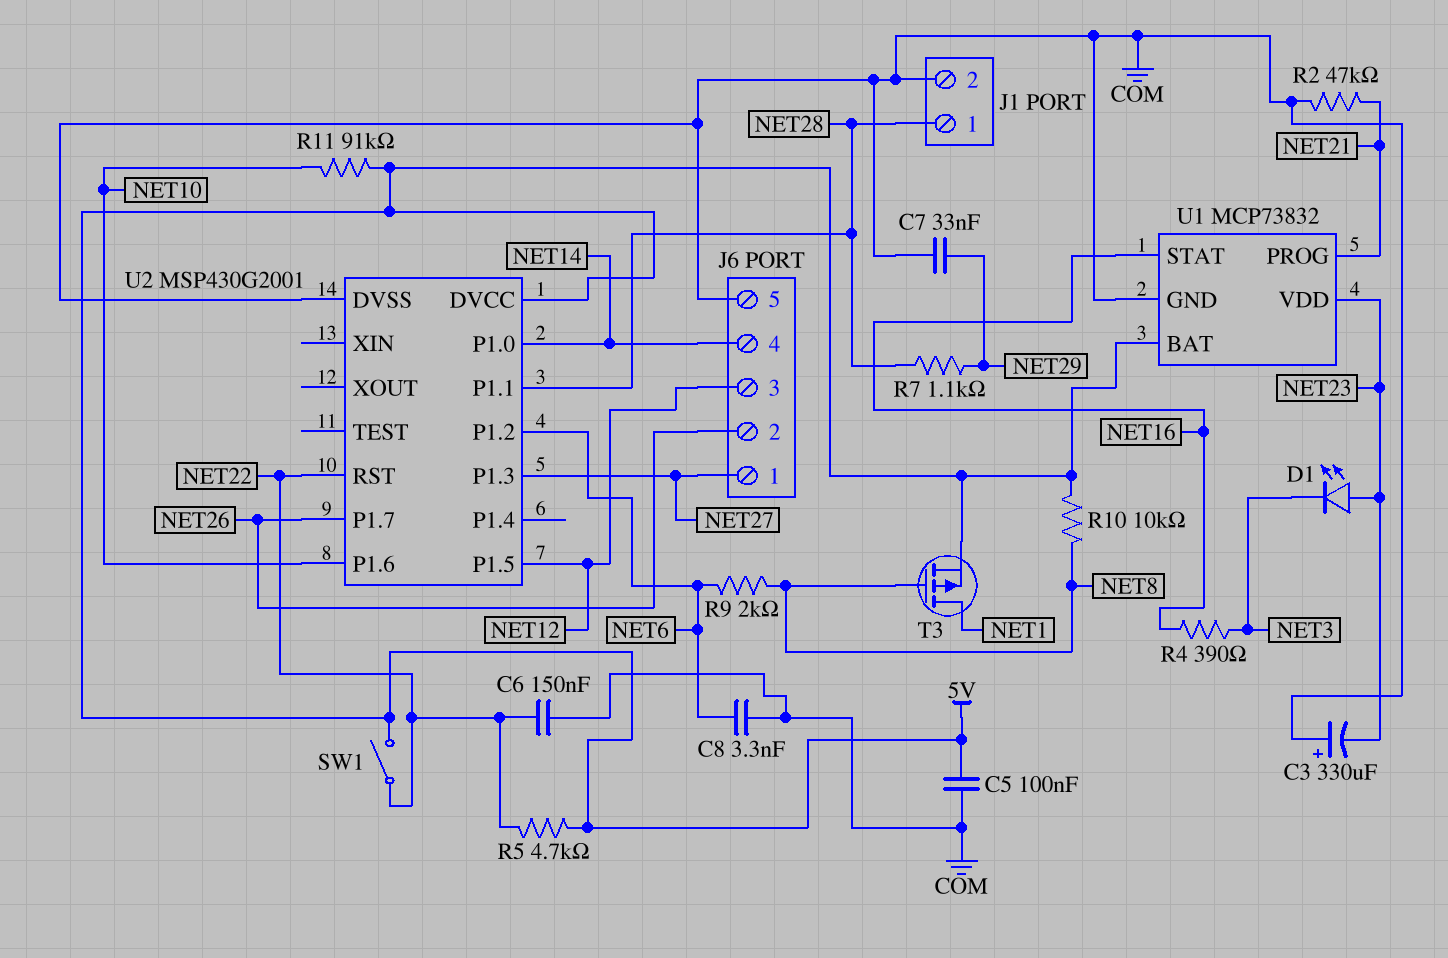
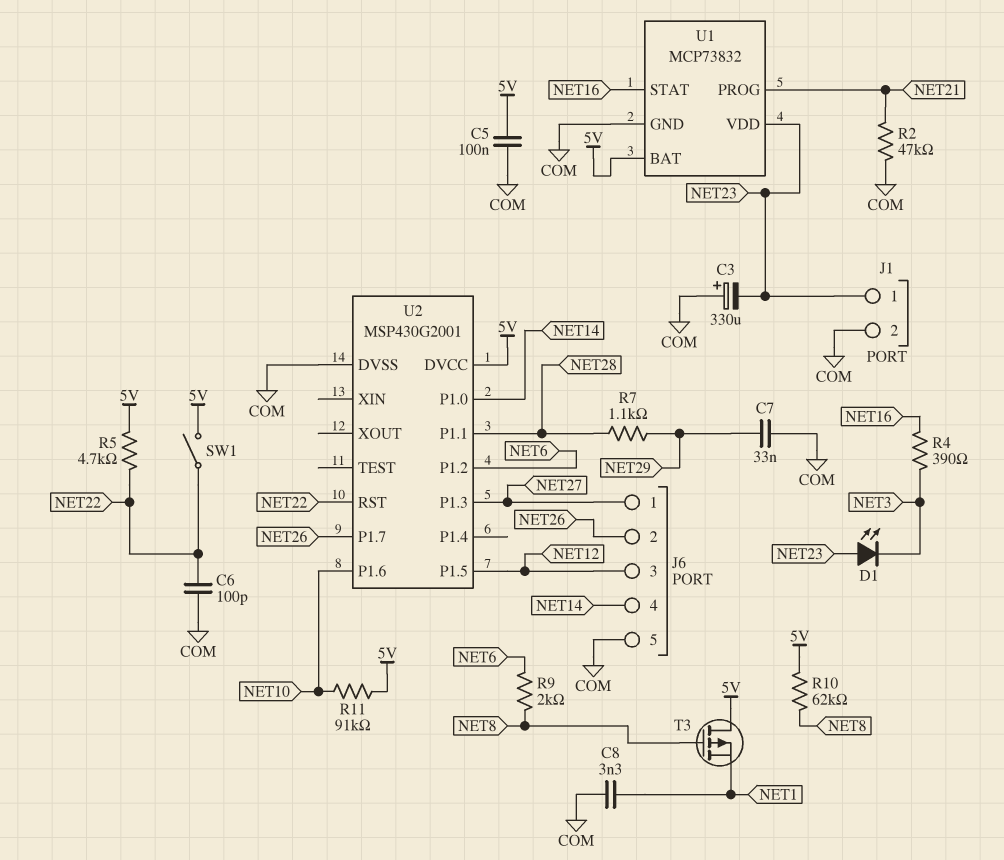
C6: 150nF (COM, NET22) -> 100pF (COM, NET22)
C8: 3.3nF (COM, NET6) -> 3.3nF (COM, NET1)
J1 pin 1: NET28 -> NET23
R10: 10k (5V, NET8) -> 62k (5V, NET8)
T3: PMOS (G NET8, D NET1, S 5V) -> PMOS (G NET8, D 5V, S NET1)

